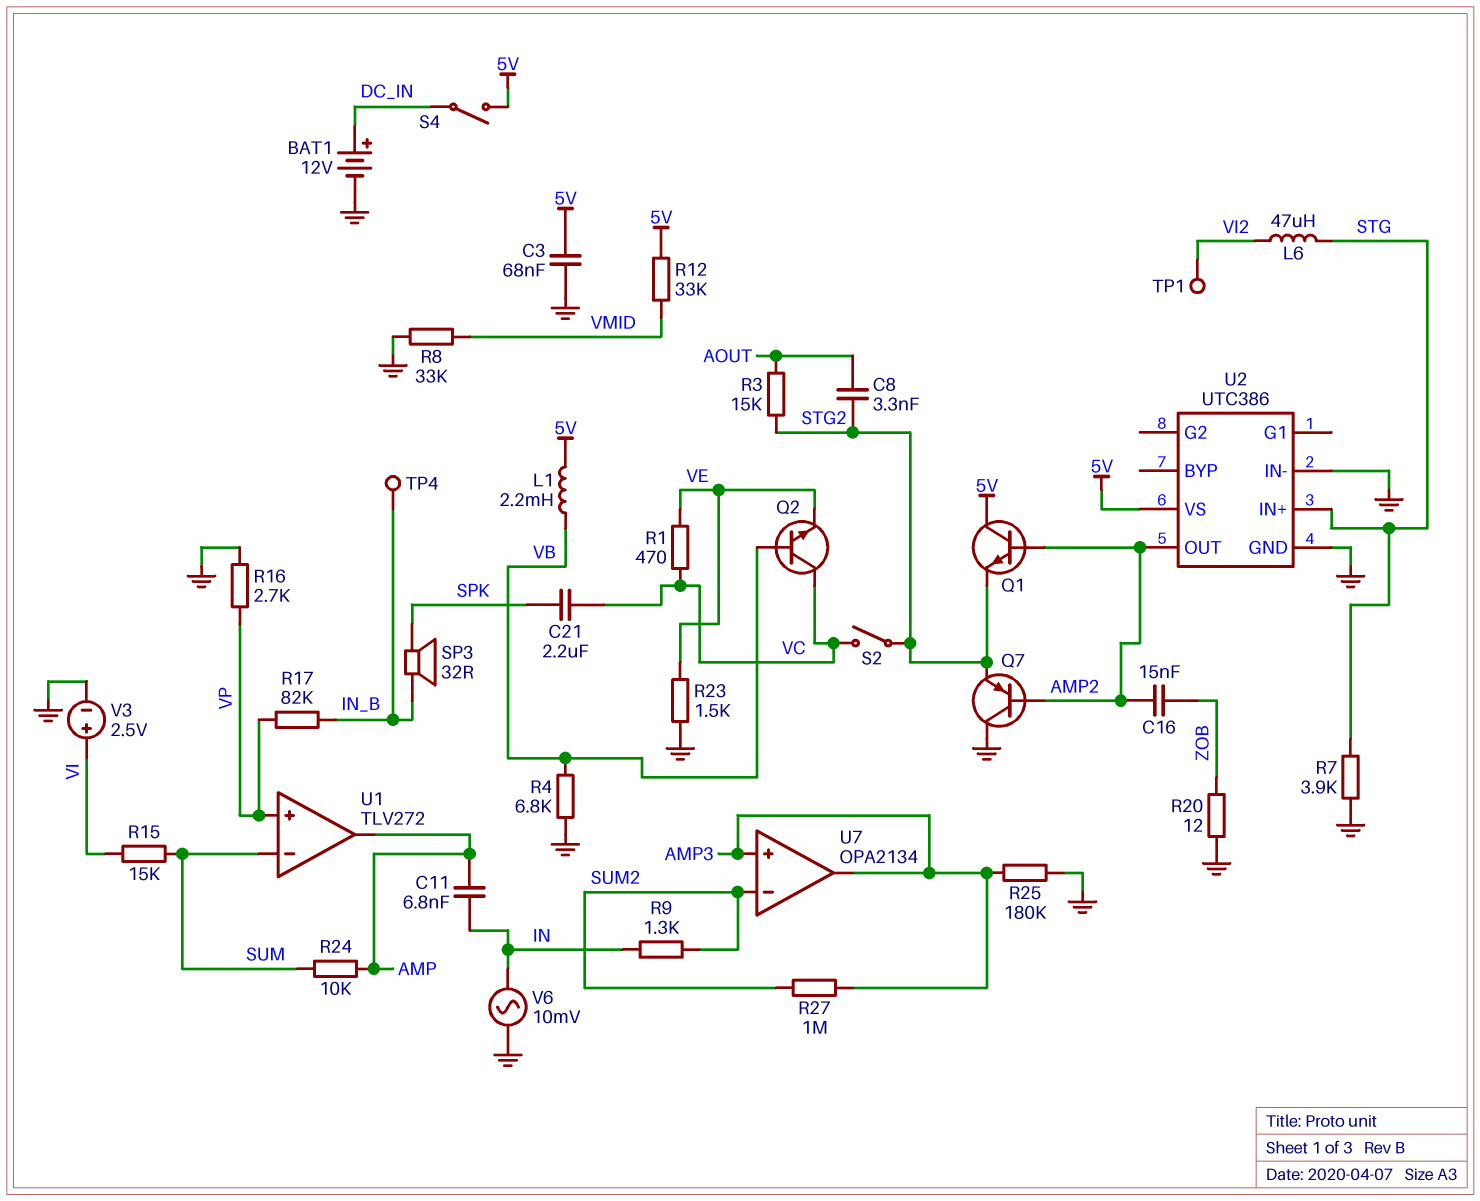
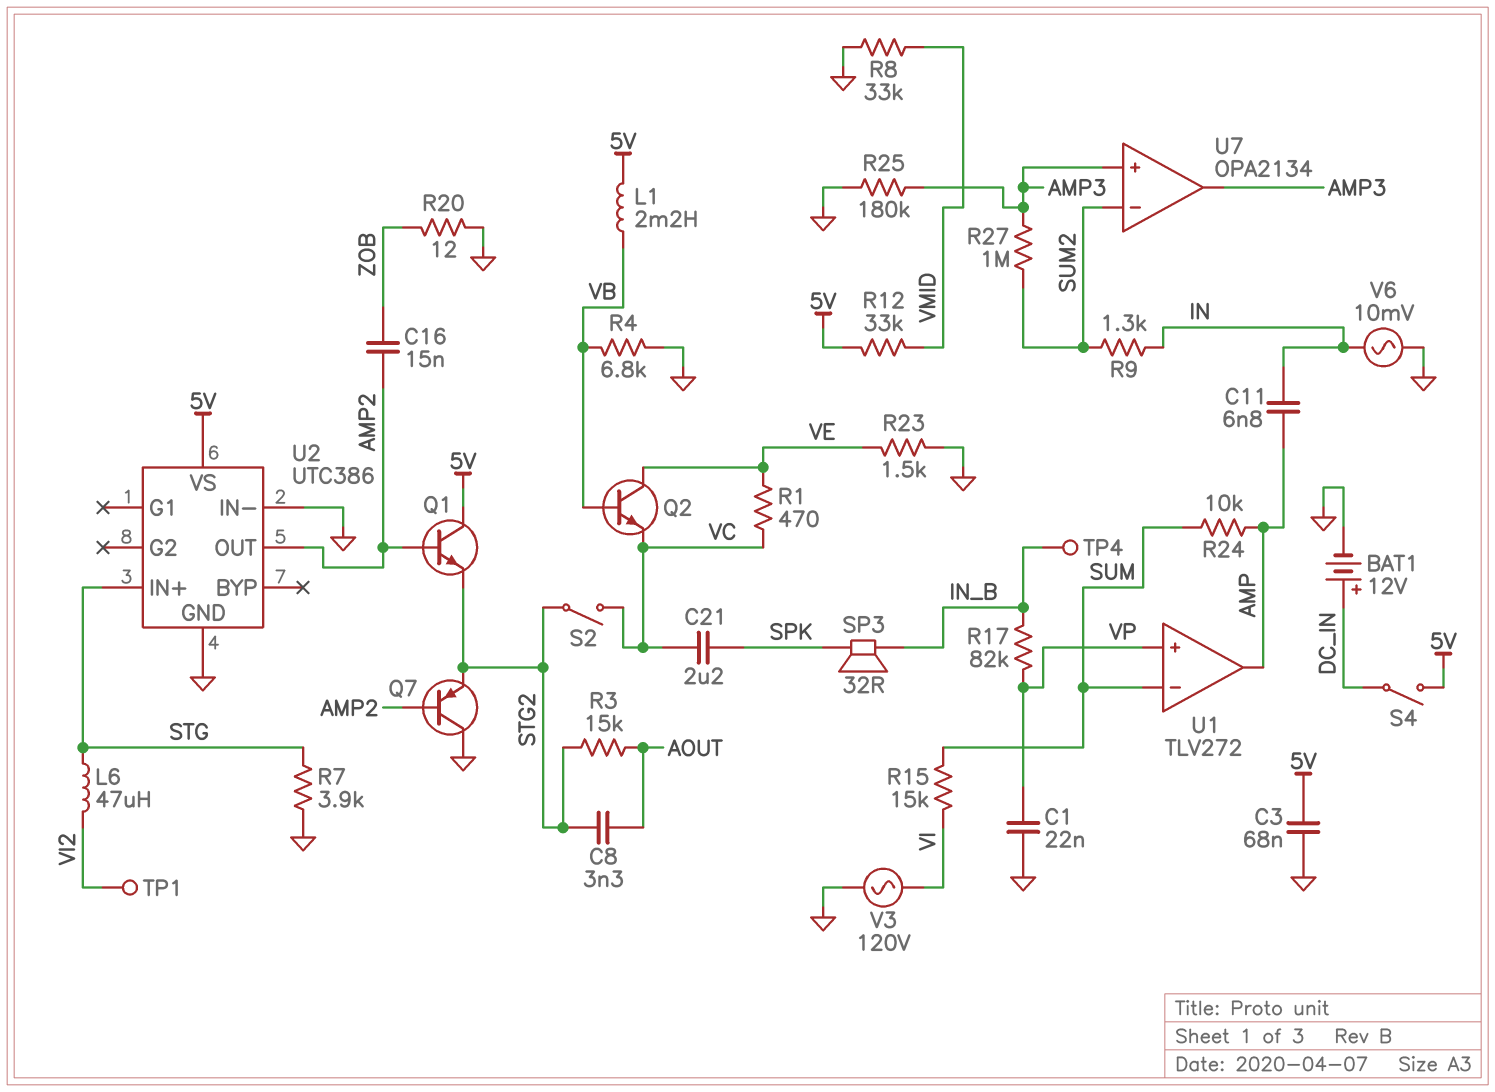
C1: none -> 22nF (GND, VP)
Q2: NPN (B VB, C VC, E VE) -> NPN (B VB, C VE, E VC)
R16: 2.7k (GND, VP) -> none
V3: 2.5V (plus VI, minus GND) -> AC 120V (GND, VI)

